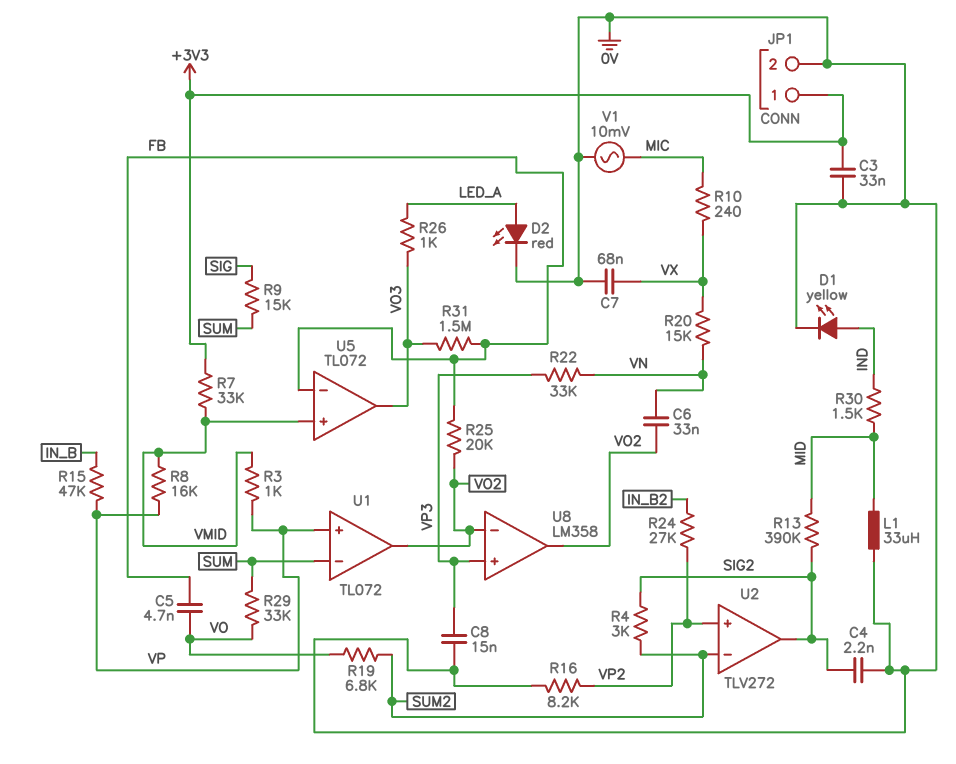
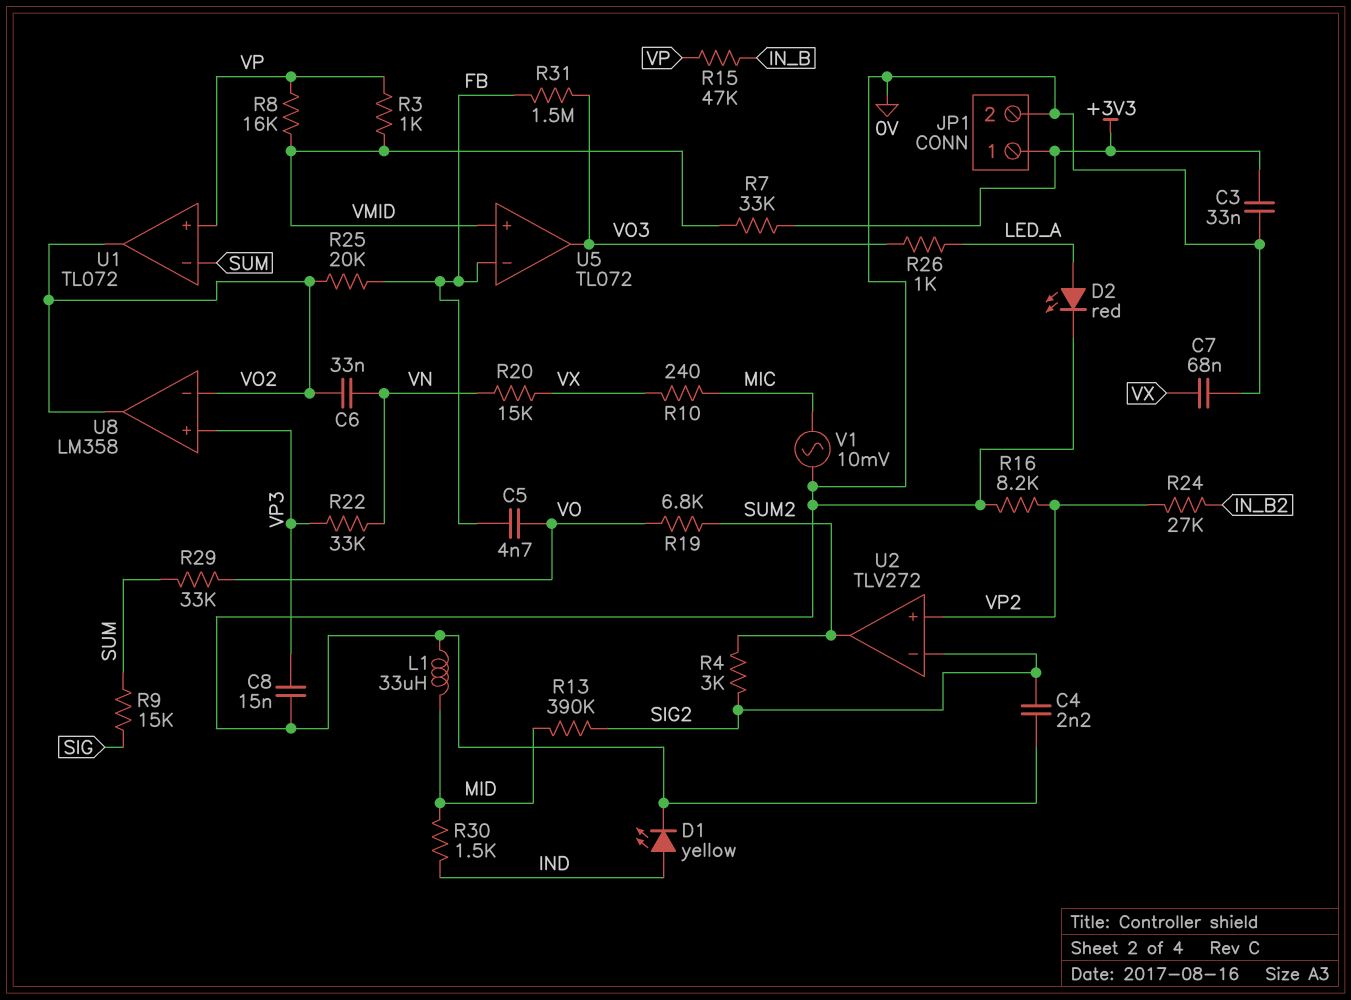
U2 pin in-: SUM2 -> SIG2
U2 pin out: SIG2 -> SUM2

